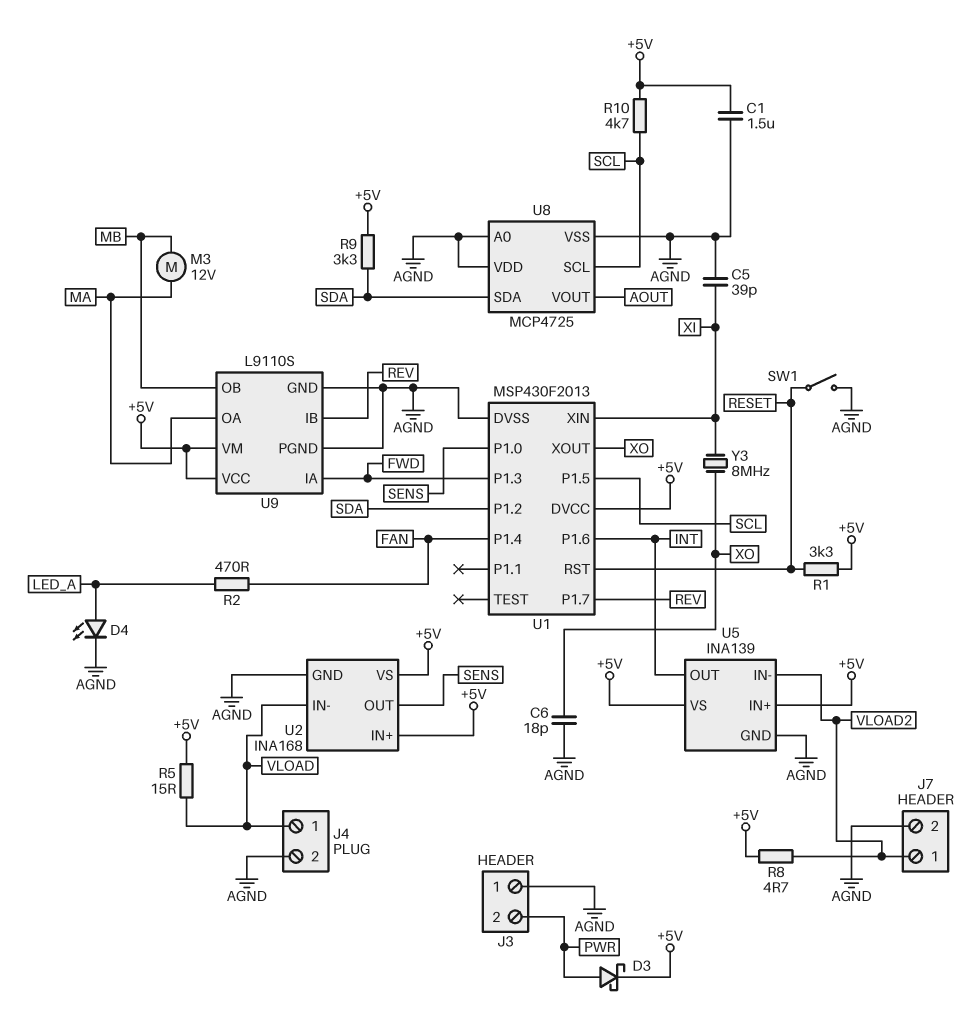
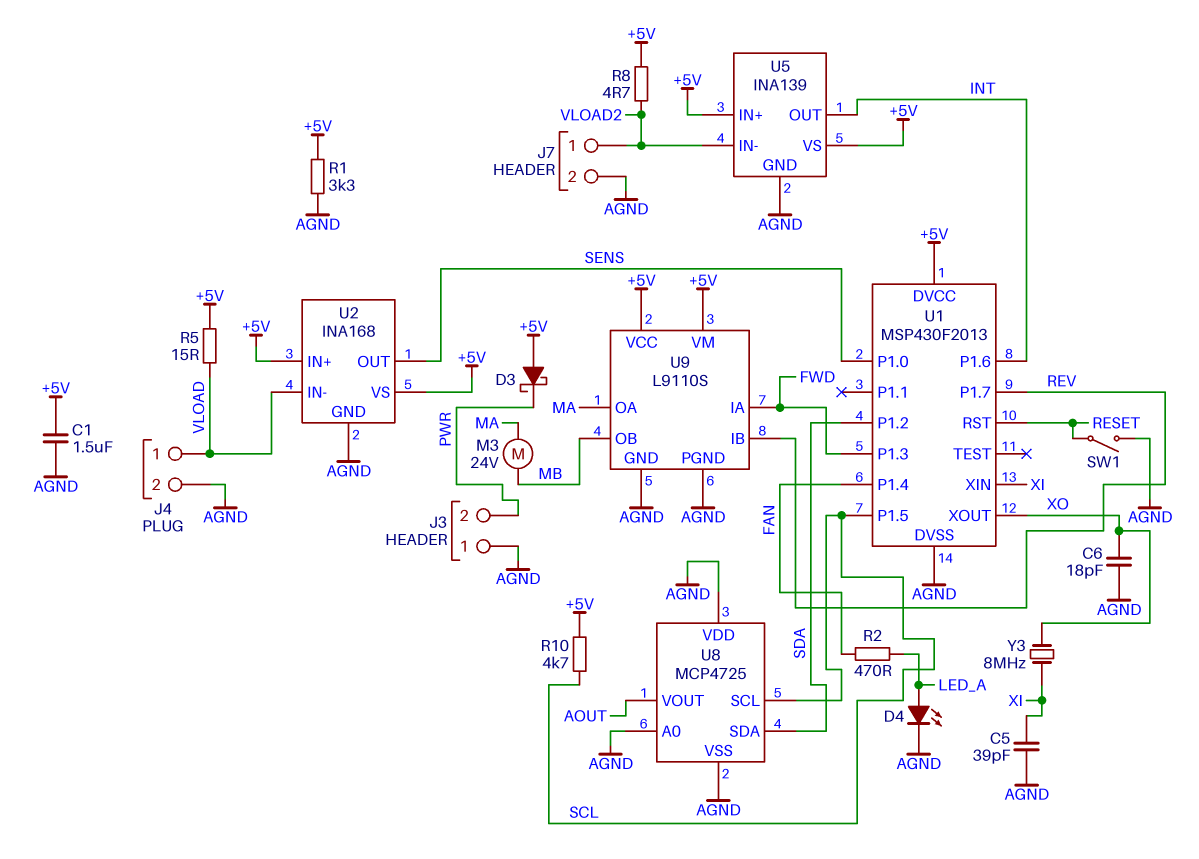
D3: schottky (A PWR, K +5V) -> schottky (A +5V, K PWR)
M3: motor 12V (MA, MB) -> motor 24V (MA, MB)
R1: 3.3k (+5V, RESET) -> 3.3k (+5V, AGND)
R9: 3.3k (+5V, SDA) -> none

